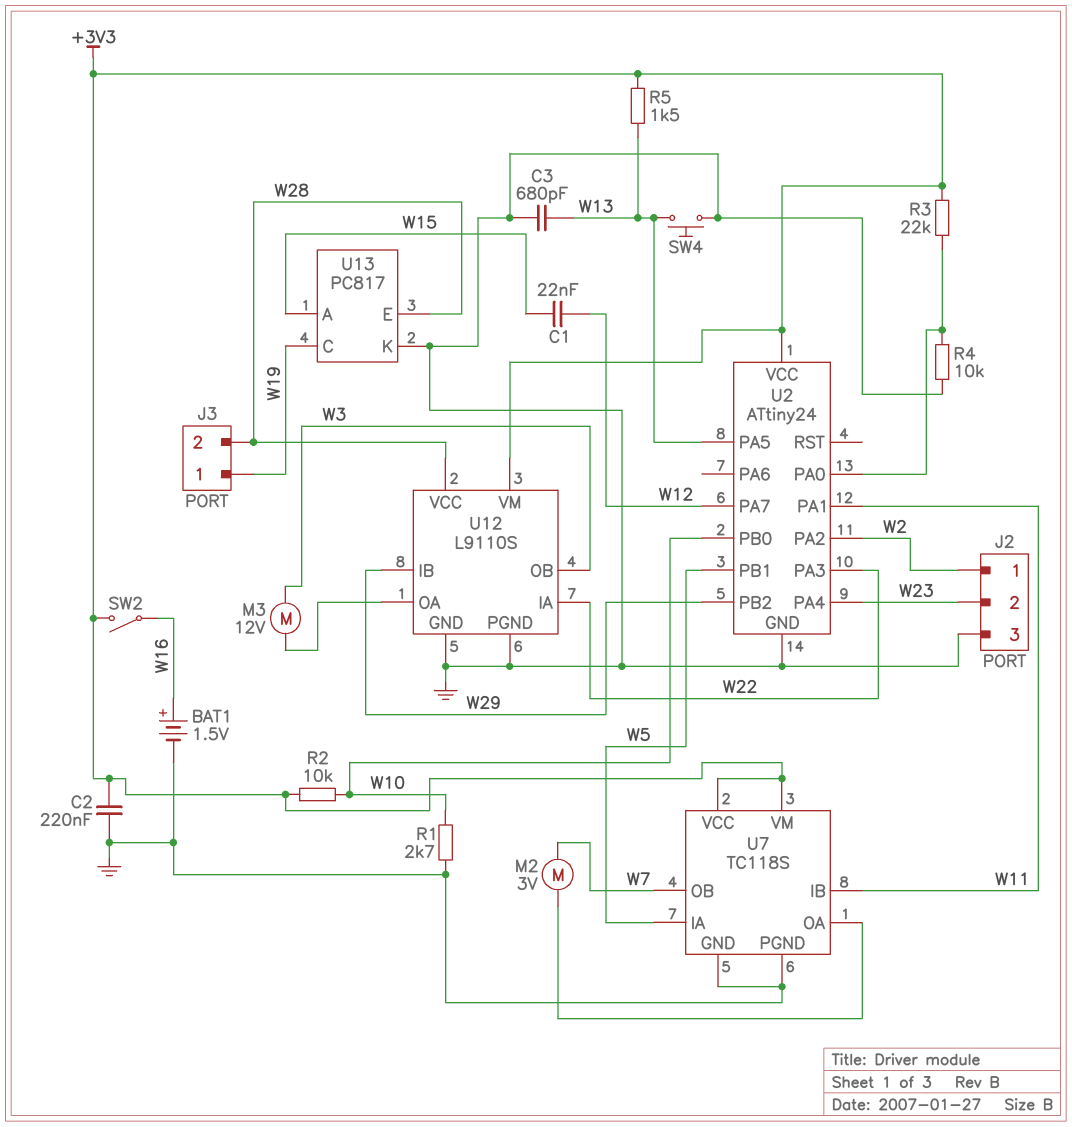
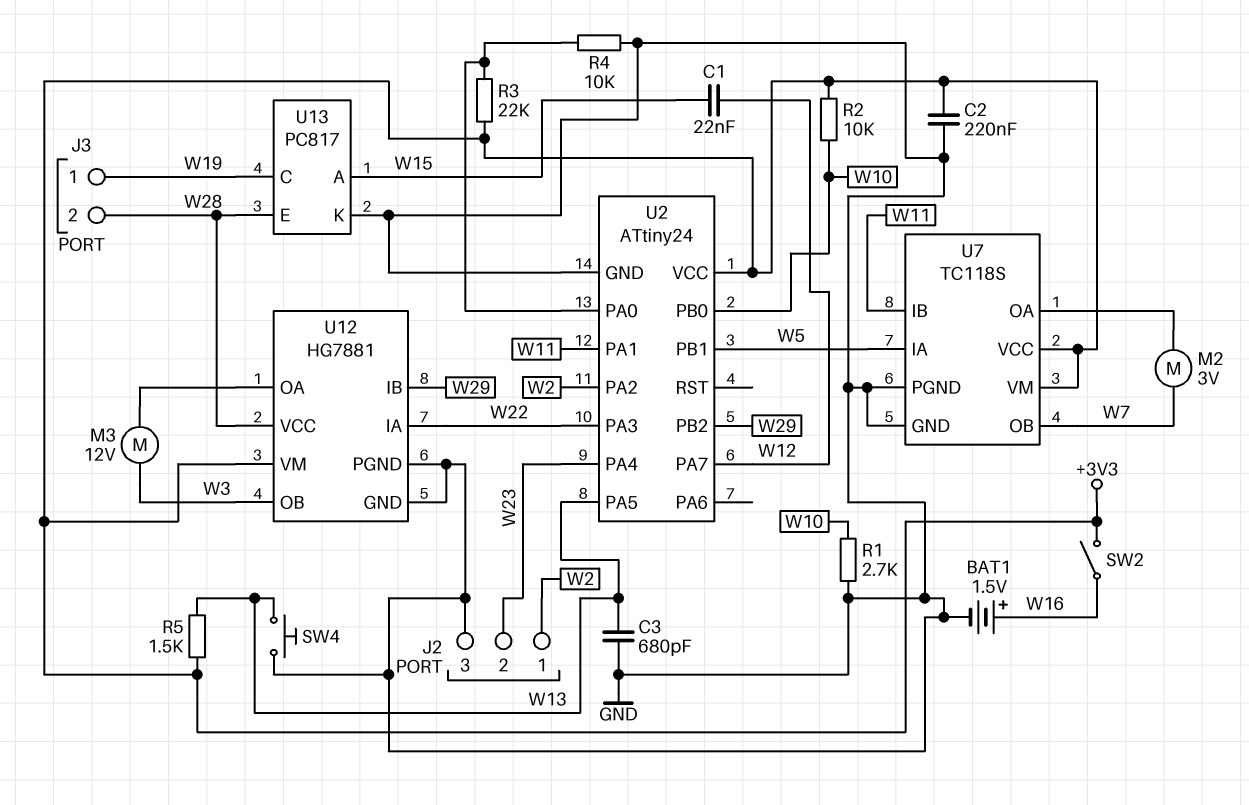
U12: L9110S -> HG7881

